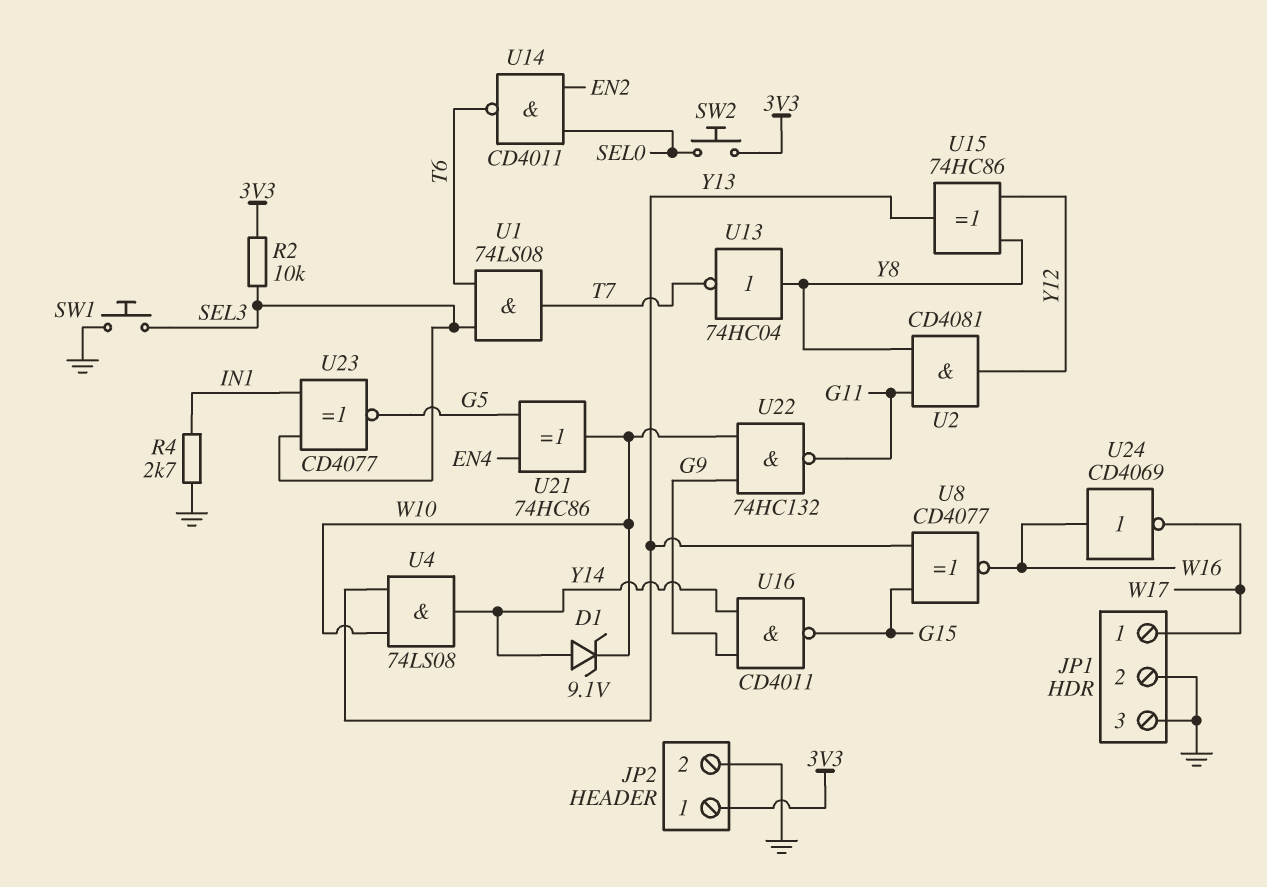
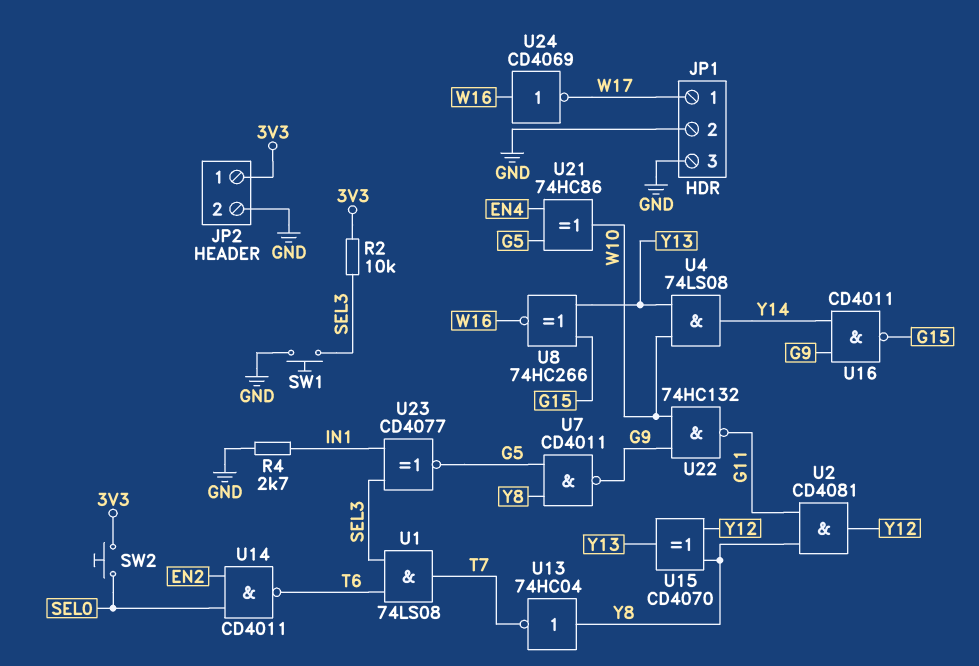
D1: zener 9.1V (A Y14, K W10) -> none
U7: none -> NAND CD4011 (in G5, in Y8, out G9)
U8: XNOR CD4077 (in G15, in Y13, out W16) -> XNOR 74HC266 (in G15, in Y13, out W16)
U15: XOR 74HC86 (in Y8, in Y12, out Y13) -> XOR CD4070 (in Y8, in Y12, out Y13)

